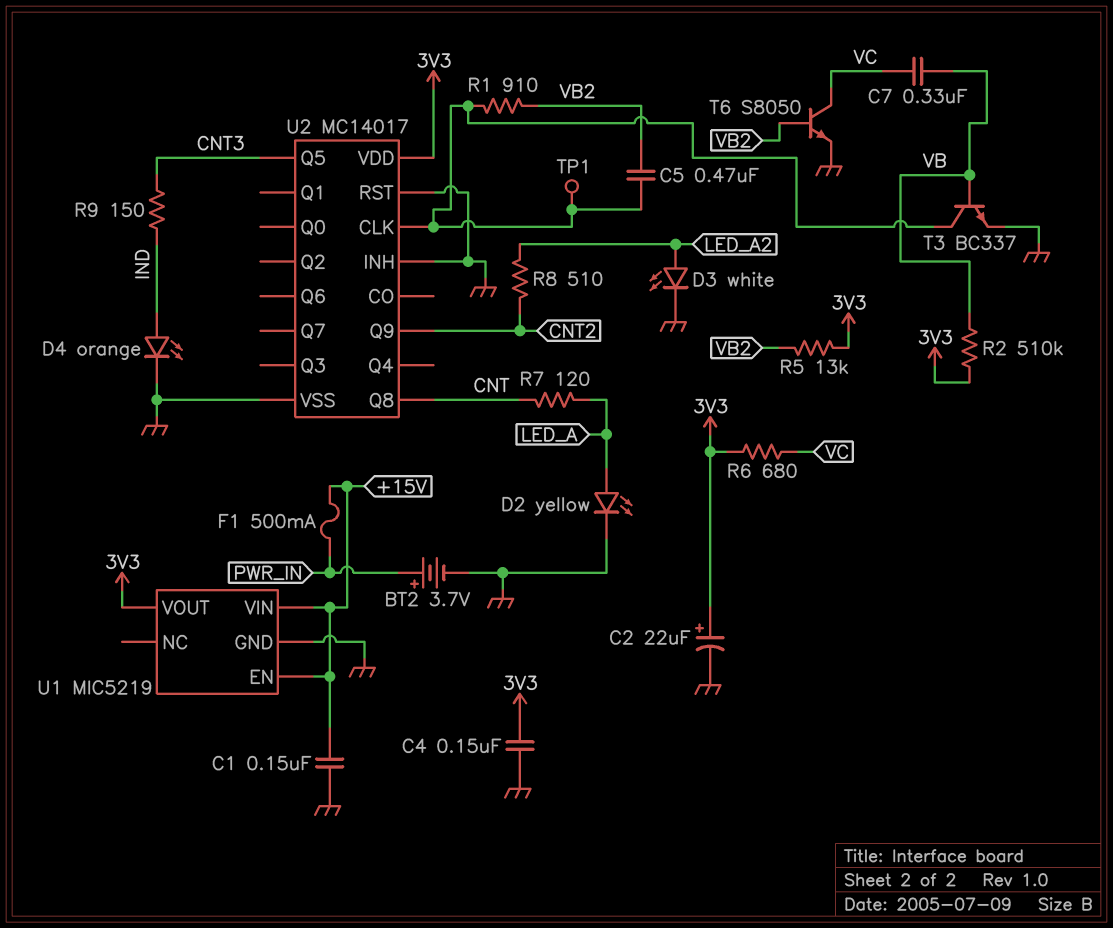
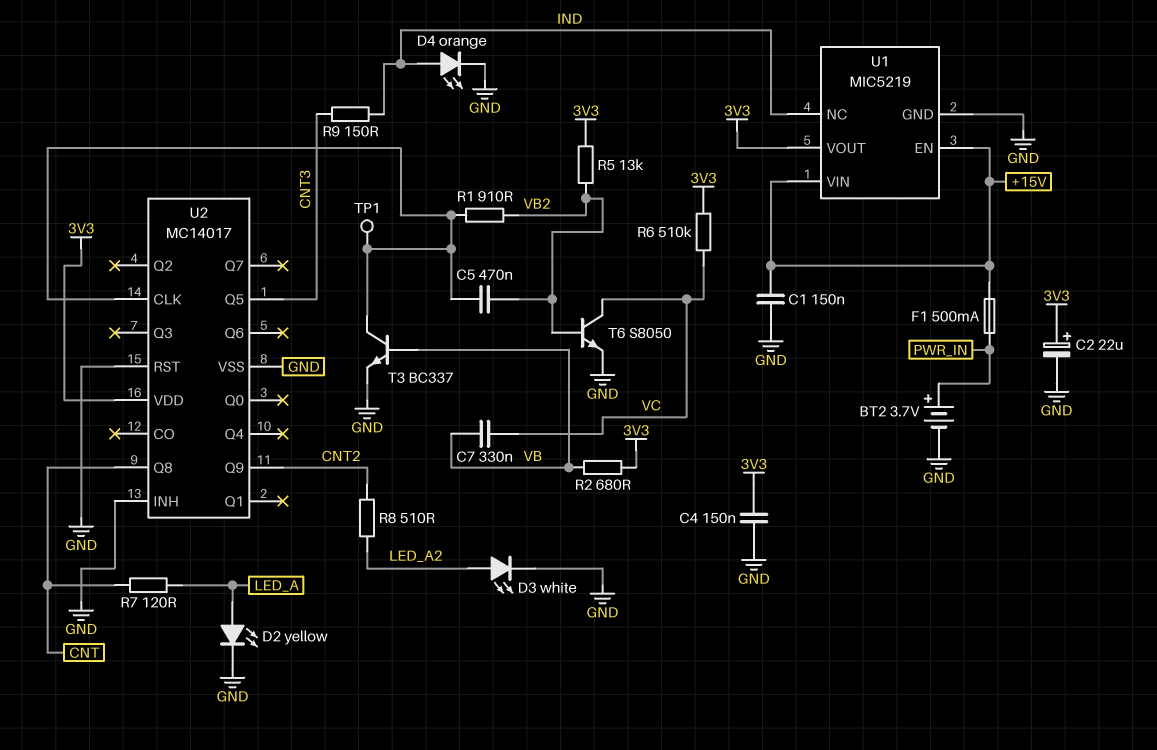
R2: 510k (3V3, VB) -> 680 (3V3, VB)
R6: 680 (3V3, VC) -> 510k (3V3, VC)
U1 pin NC: none -> IND

